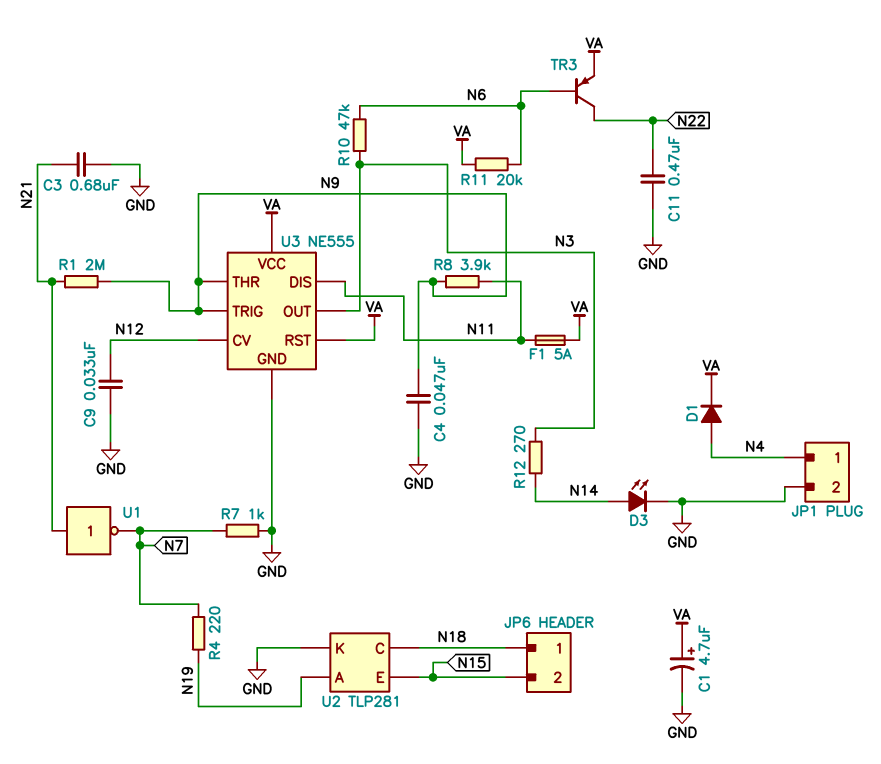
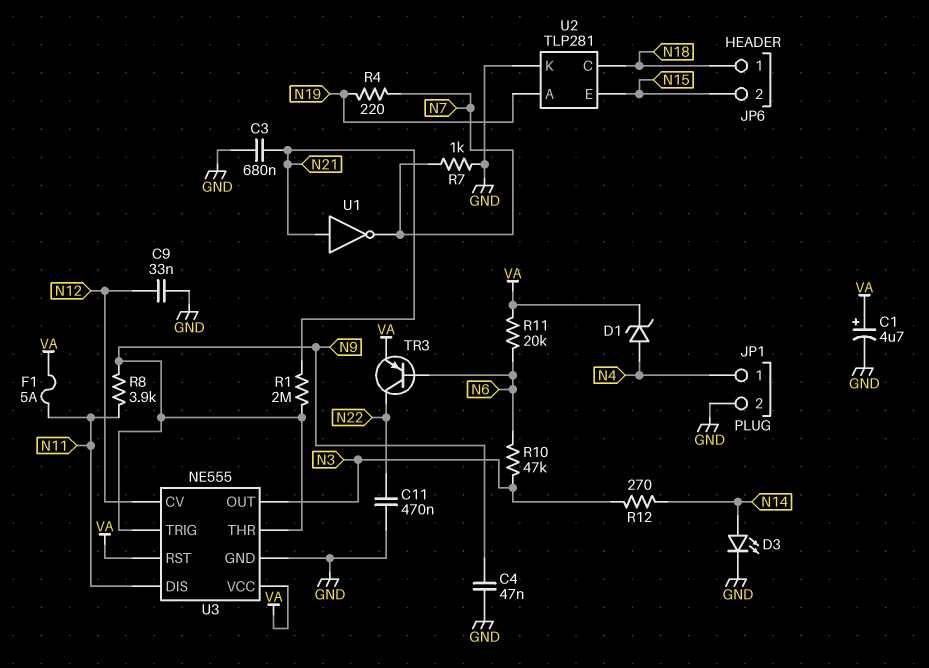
D1: diode (A N4, K VA) -> zener (A N4, K VA)

